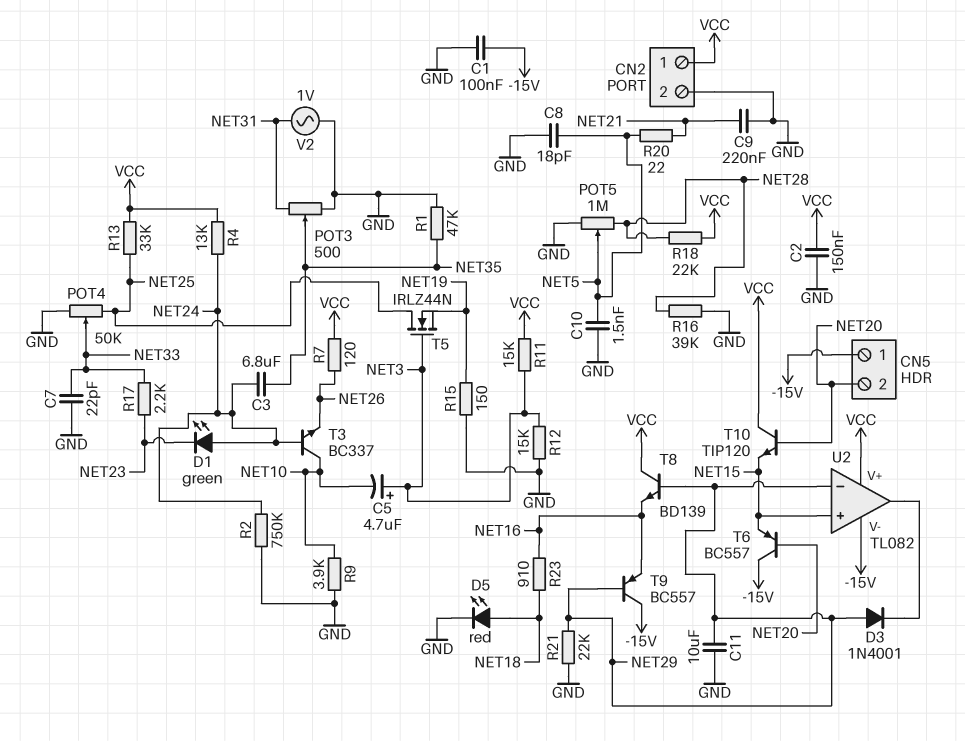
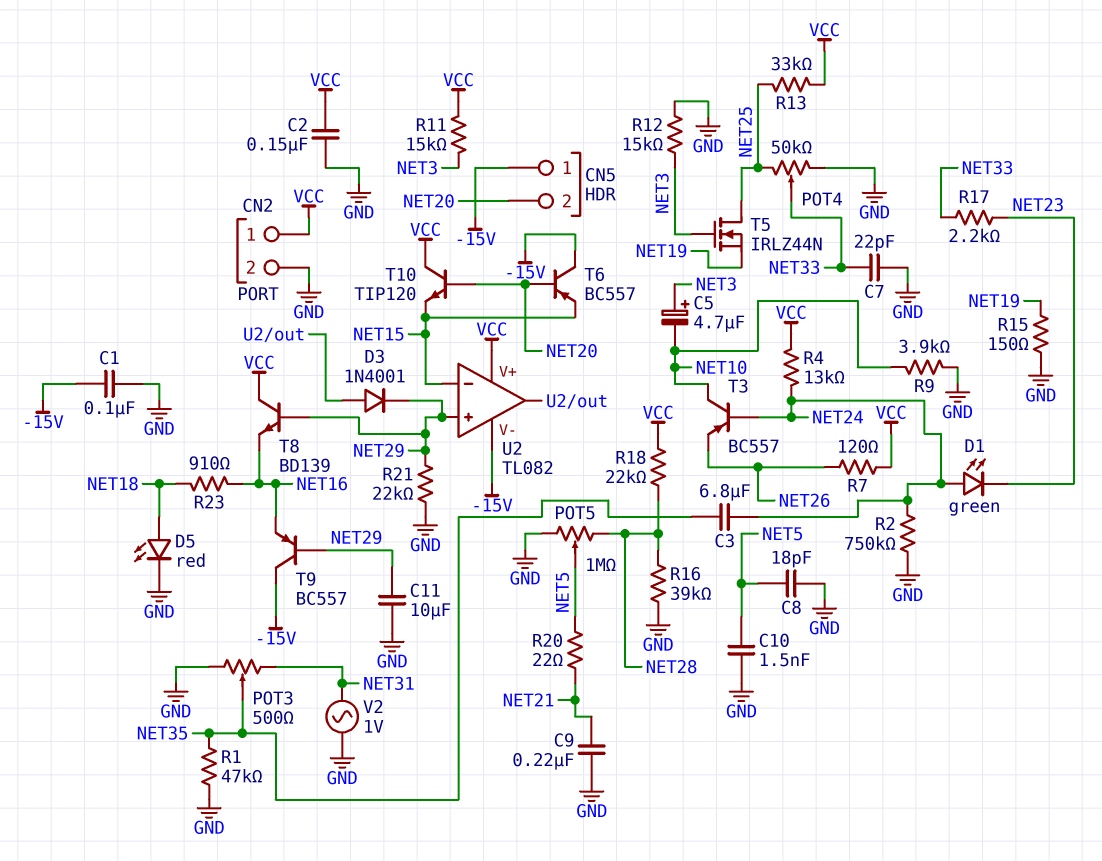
D3: diode 1N4001 (A NET29, K U2/out) -> diode 1N4001 (A U2/out, K NET29)
T3: NPN BC337 (B NET24, C NET10, E NET26) -> PNP BC557 (B NET24, C NET10, E NET26)
U2 pin in+: NET15 -> NET29
U2 pin in-: NET29 -> NET15

